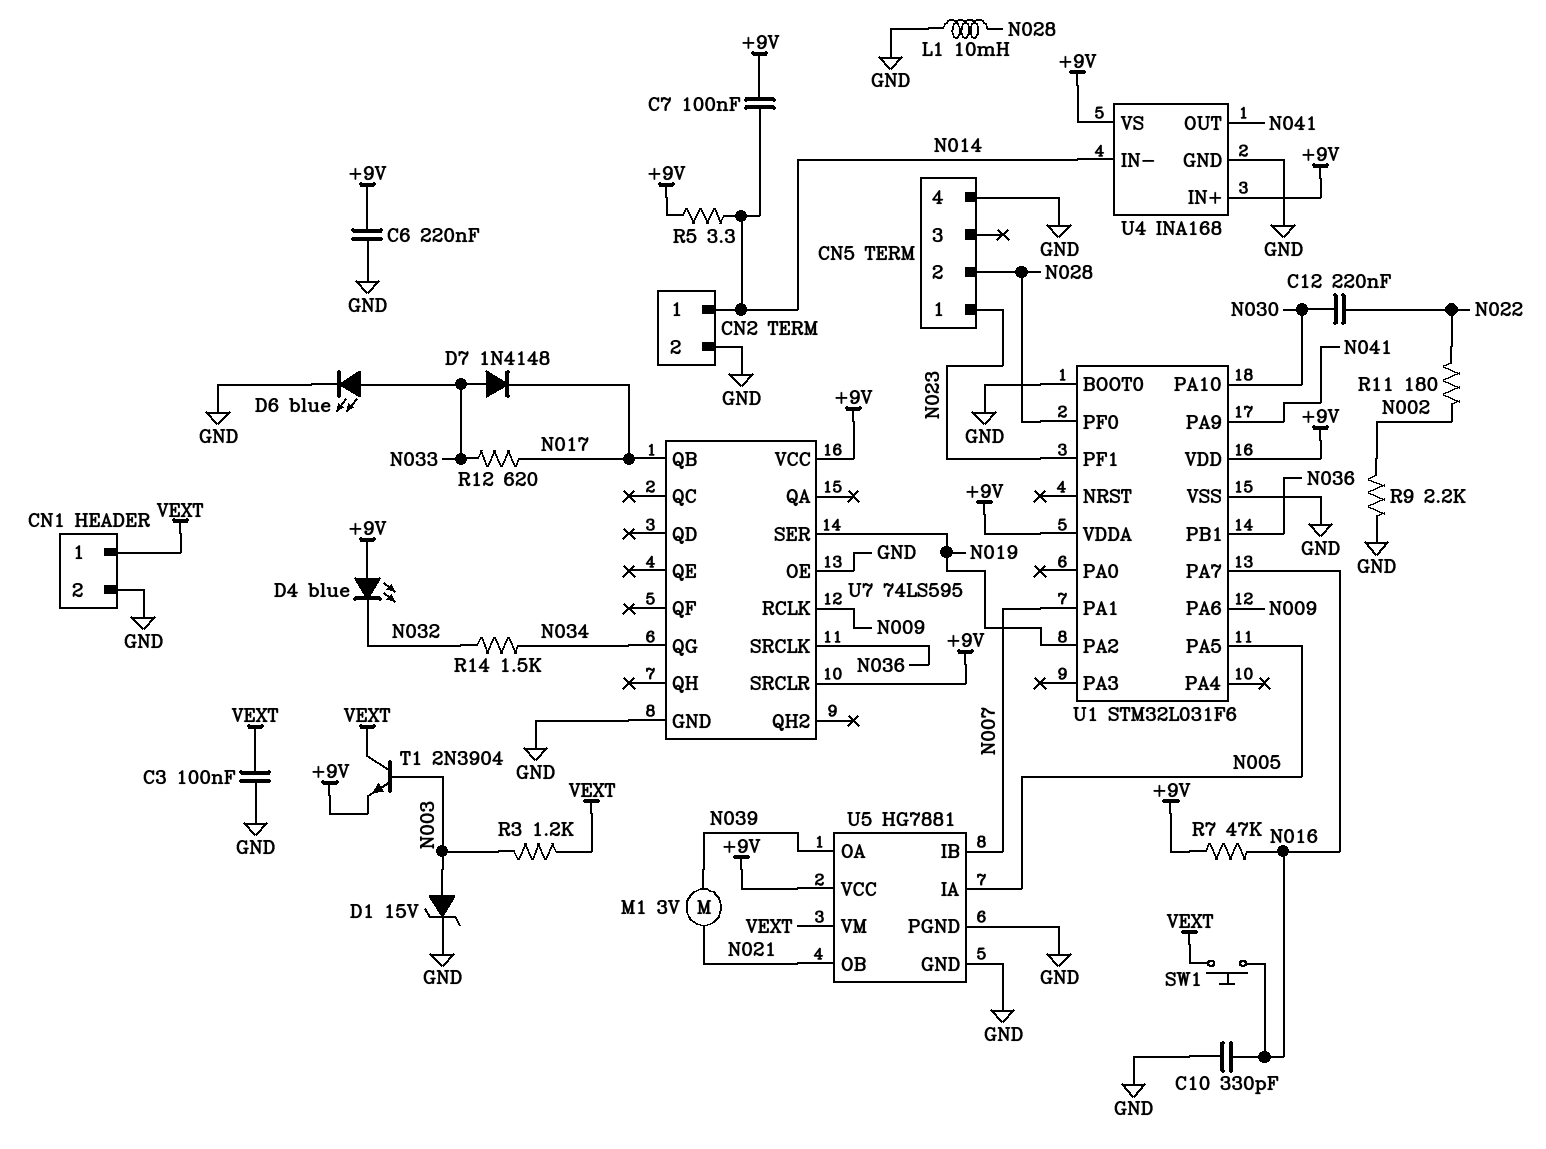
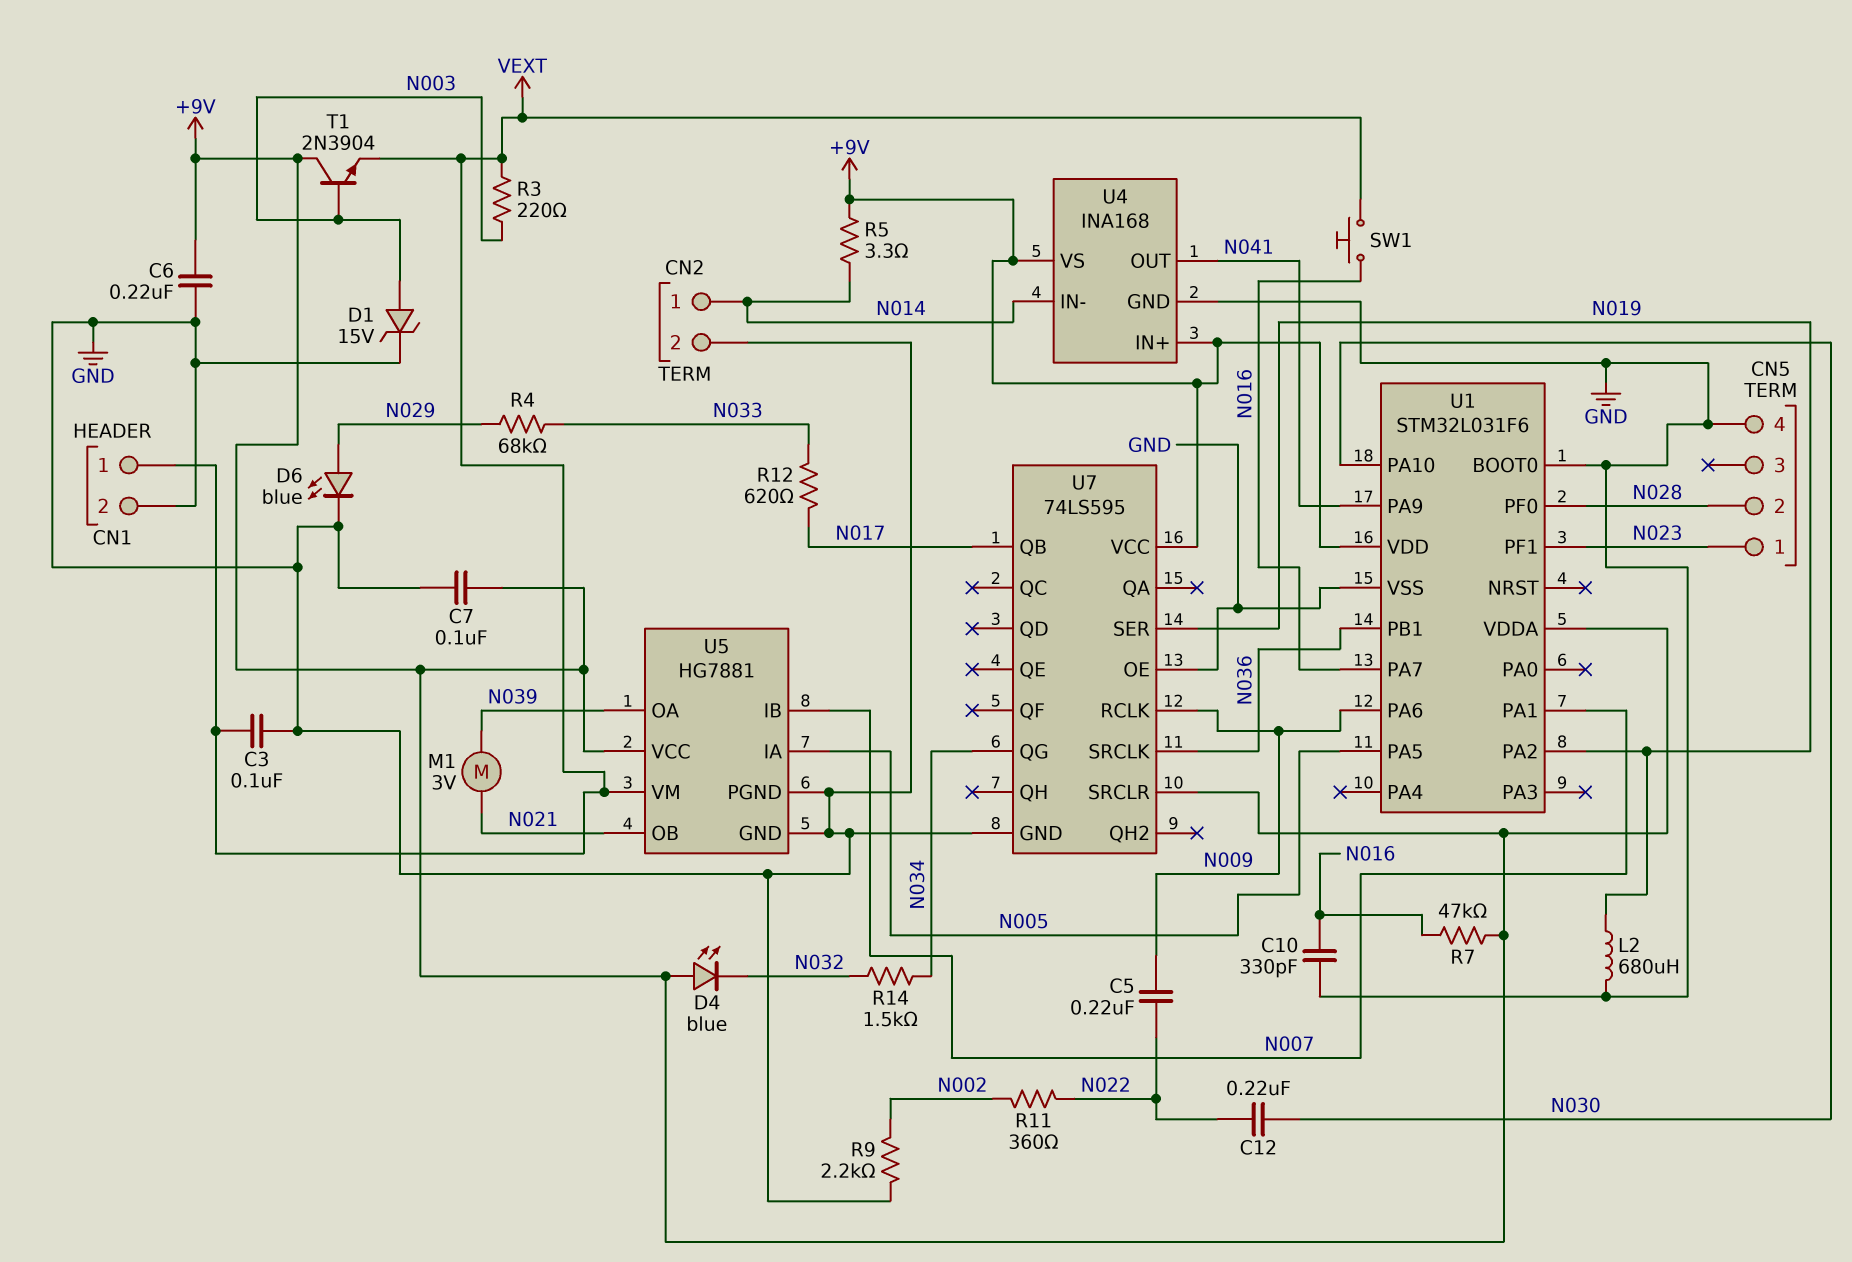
C5: none -> 220nF (N009, N022)
C7: 100nF (+9V, N014) -> 100nF (+9V, GND)
D6: LED blue (A N033, K GND) -> LED blue (A N029, K GND)
D7: diode 1N4148 (A N033, K N017) -> none
L1: 10mH (GND, N028) -> none
L2: none -> 680uH (GND, N019)
R3: 1.2k (N003, VEXT) -> 220 (N003, VEXT)
R4: none -> 68k (N029, N033)
R11: 180 (N002, N022) -> 360 (N002, N022)
T1: NPN 2N3904 (B N003, C VEXT, E +9V) -> NPN 2N3904 (B N003, C +9V, E VEXT)

